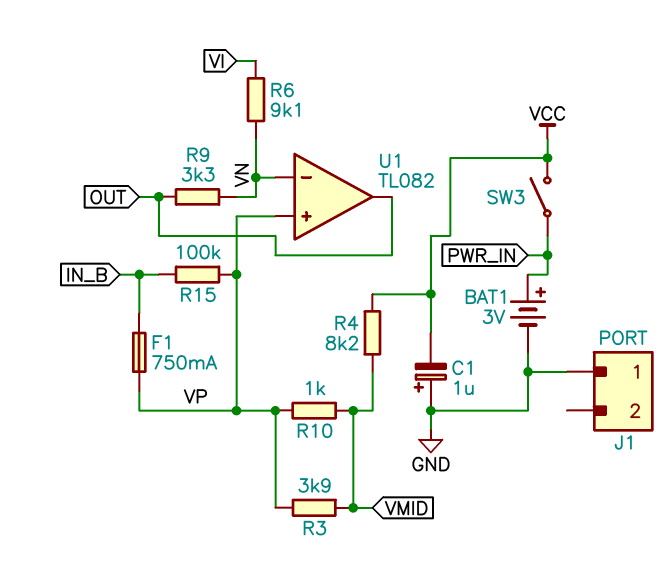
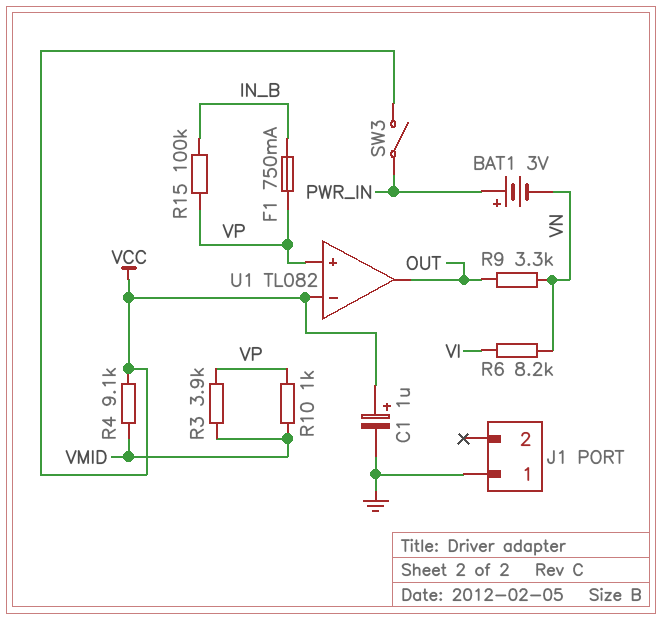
BAT1: 3V (plus PWR_IN, minus GND) -> 3V (plus PWR_IN, minus VN)
C1: 1uF (plus GND, minus VCC) -> 1uF (plus VCC, minus GND)
R4: 8.2k (VCC, VMID) -> 9.1k (VCC, VMID)
R6: 9.1k (VI, VN) -> 8.2k (VI, VN)
U1 pin in-: VN -> VCC

